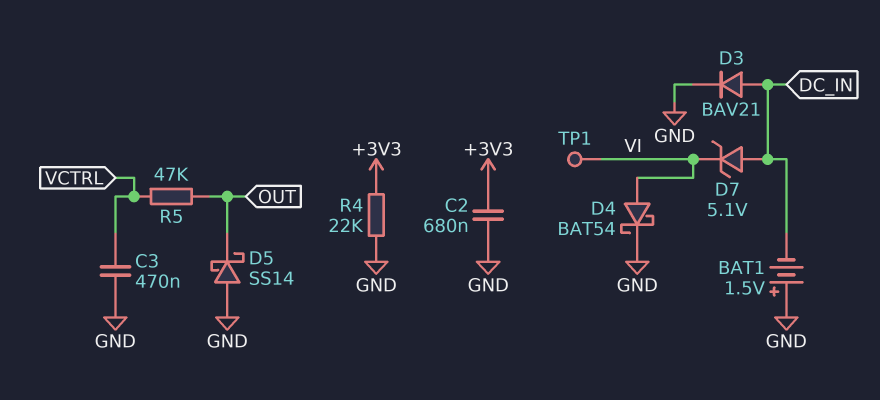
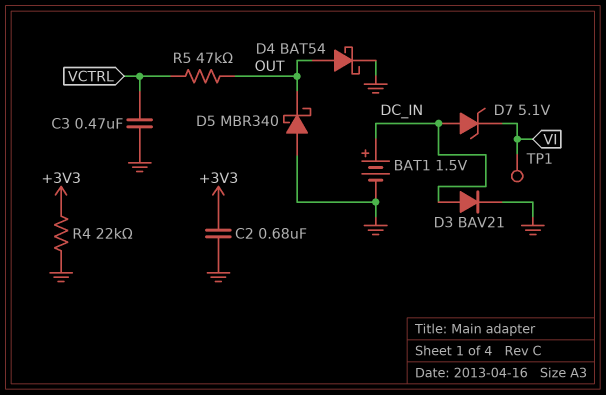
BAT1: 1.5V (plus GND, minus DC_IN) -> 1.5V (plus DC_IN, minus GND)
D4: schottky BAT54 (A VI, K GND) -> schottky BAT54 (A OUT, K GND)
D5: schottky SS14 (A GND, K OUT) -> schottky MBR340 (A GND, K OUT)

